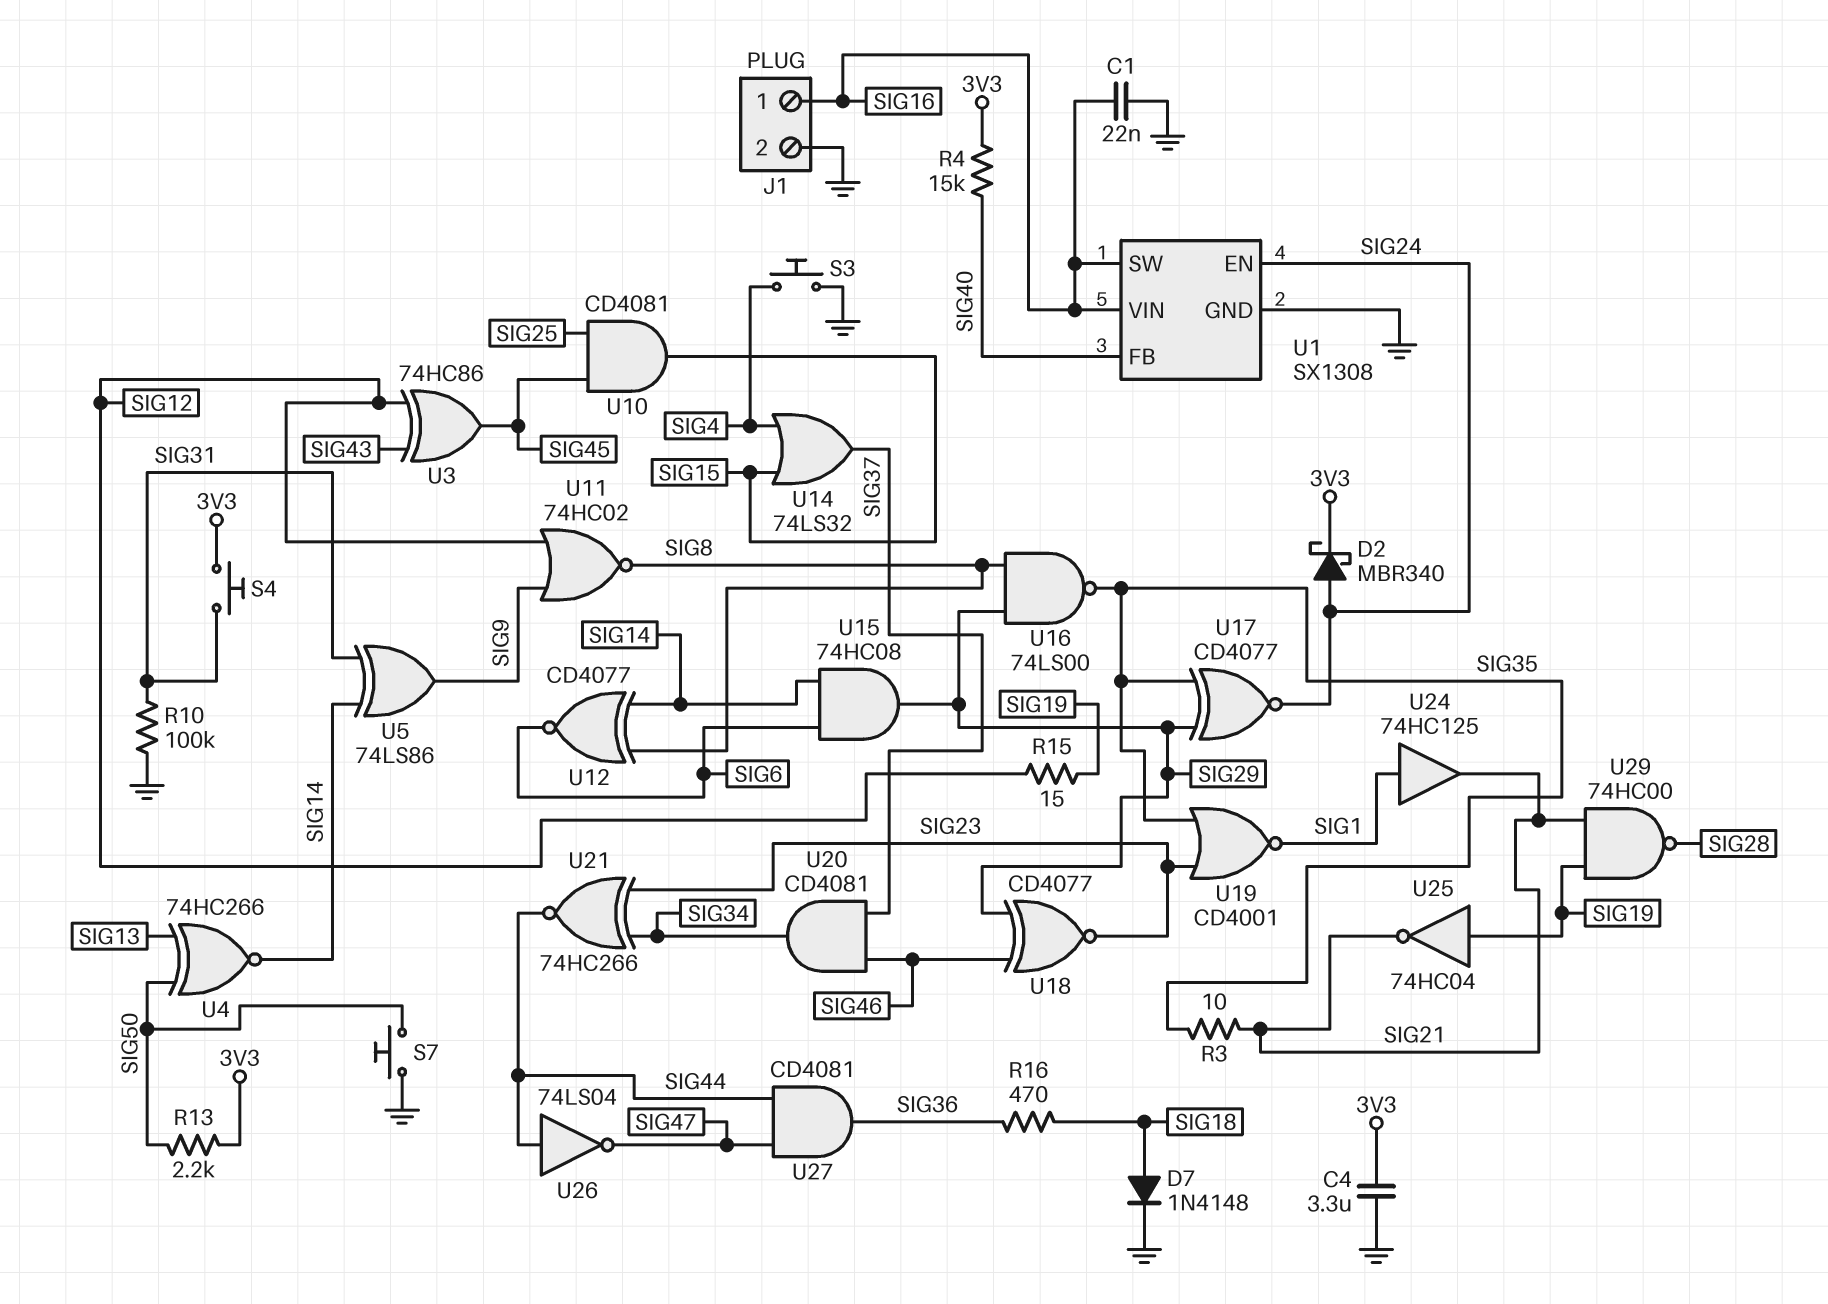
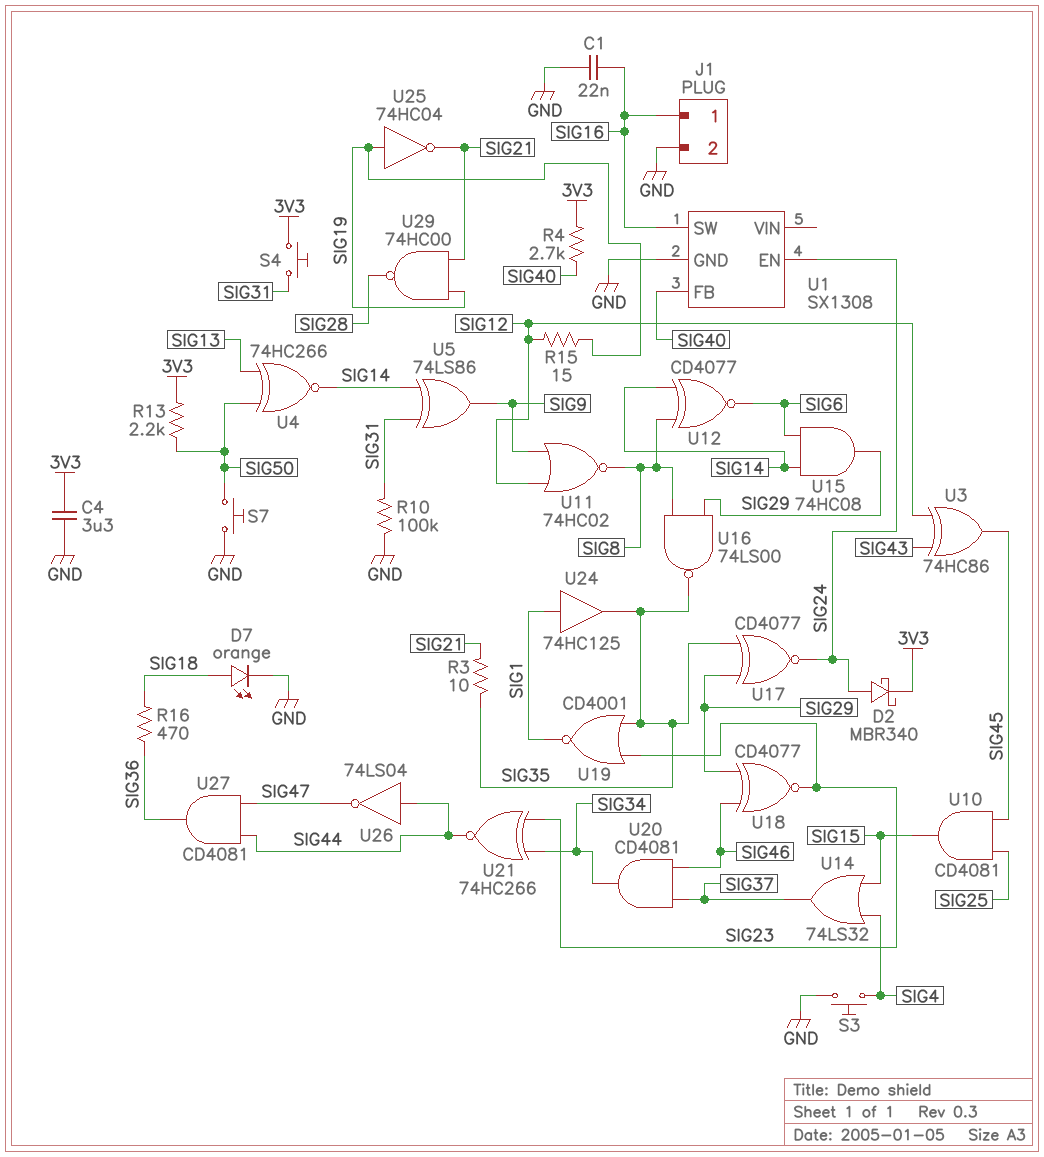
D7: diode 1N4148 (A SIG18, K GND) -> LED orange (A SIG18, K GND)
R4: 15k (3V3, SIG40) -> 2.7k (3V3, SIG40)
U1 pin VIN: SIG16 -> none
U24: buffer 74HC125 (in SIG1, out SIG21) -> buffer 74HC125 (in SIG1, out SIG35)

